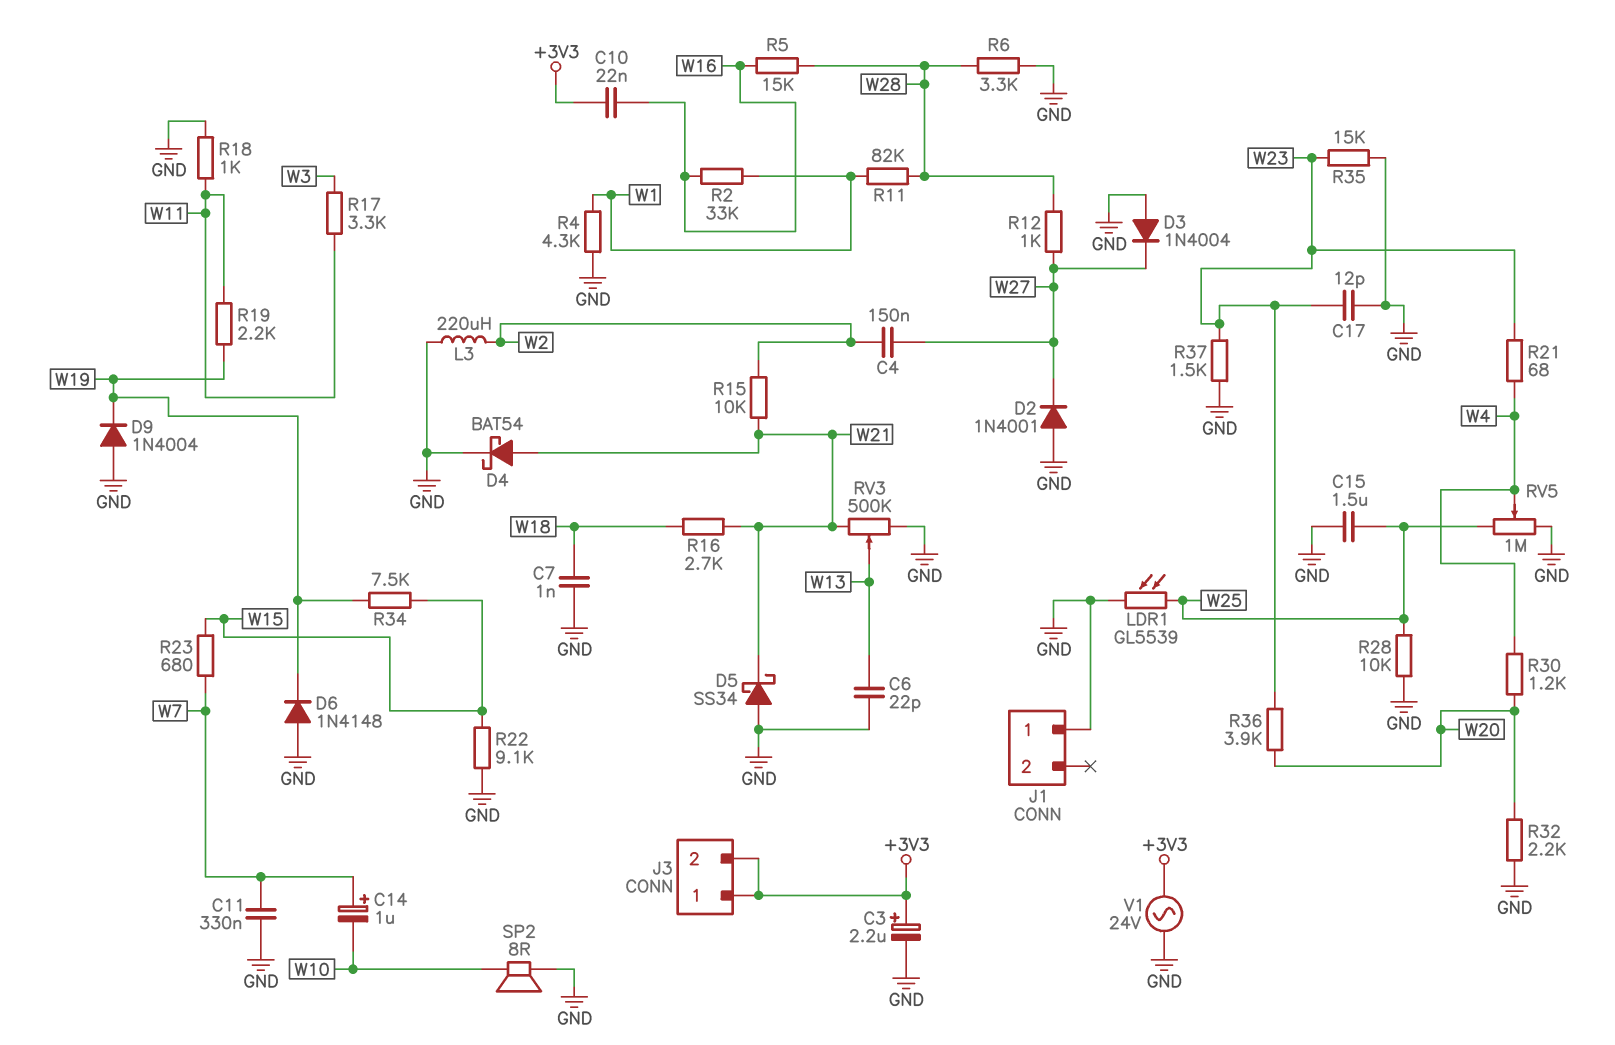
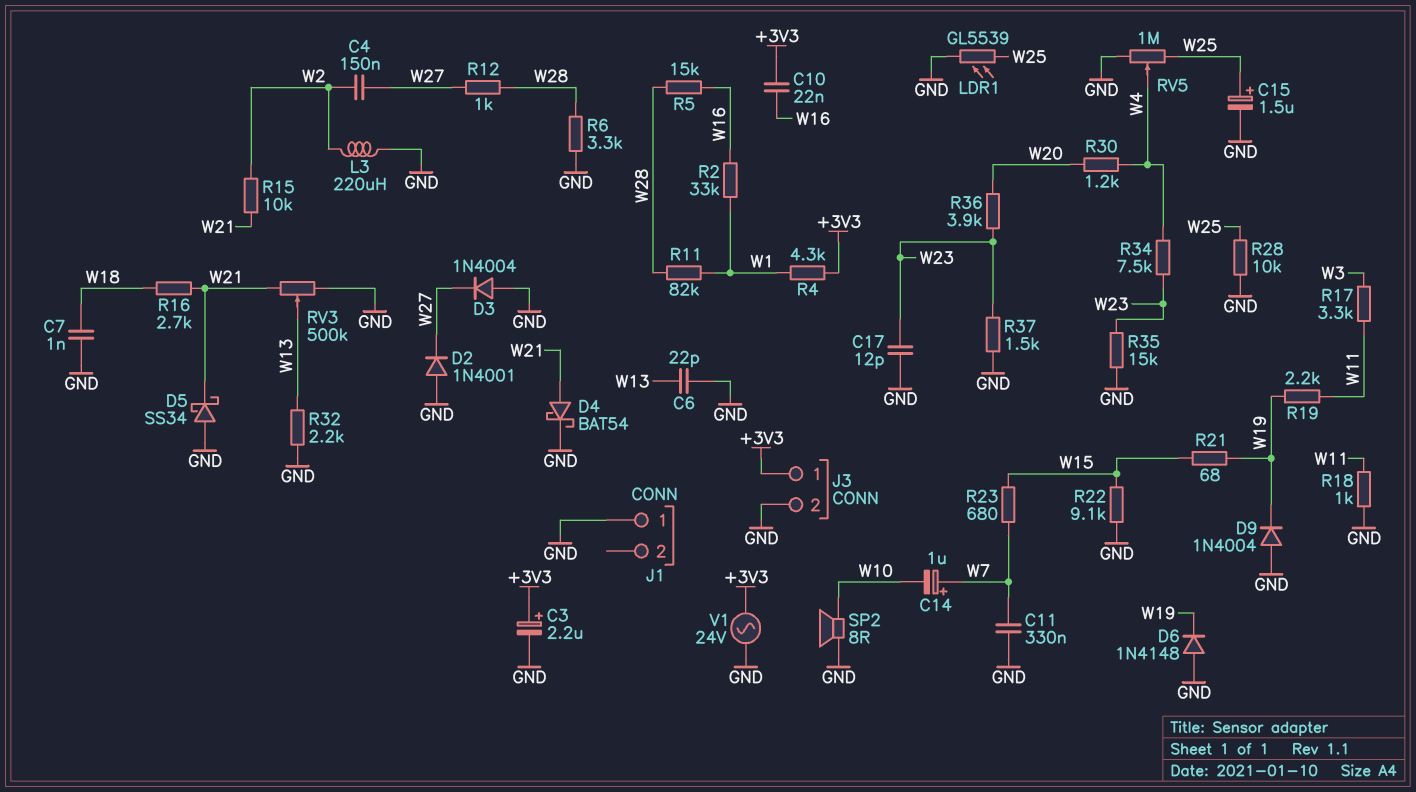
C15: 1.5uF (GND, W25) -> 1.5uF (plus W25, minus GND)
J3 pin 2: +3V3 -> GND
R4: 4.3k (GND, W1) -> 4.3k (+3V3, W1)
R21: 68 (W4, W23) -> 68 (W15, W19)
R32: 2.2k (GND, W20) -> 2.2k (GND, W13)
R34: 7.5k (W15, W19) -> 7.5k (W4, W23)

